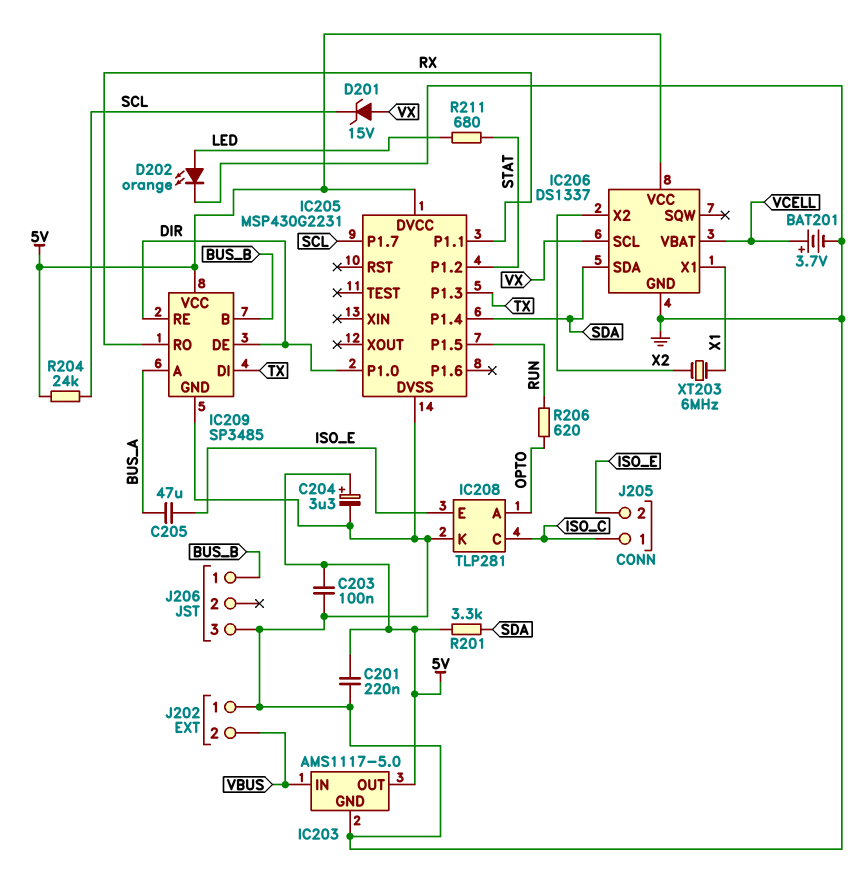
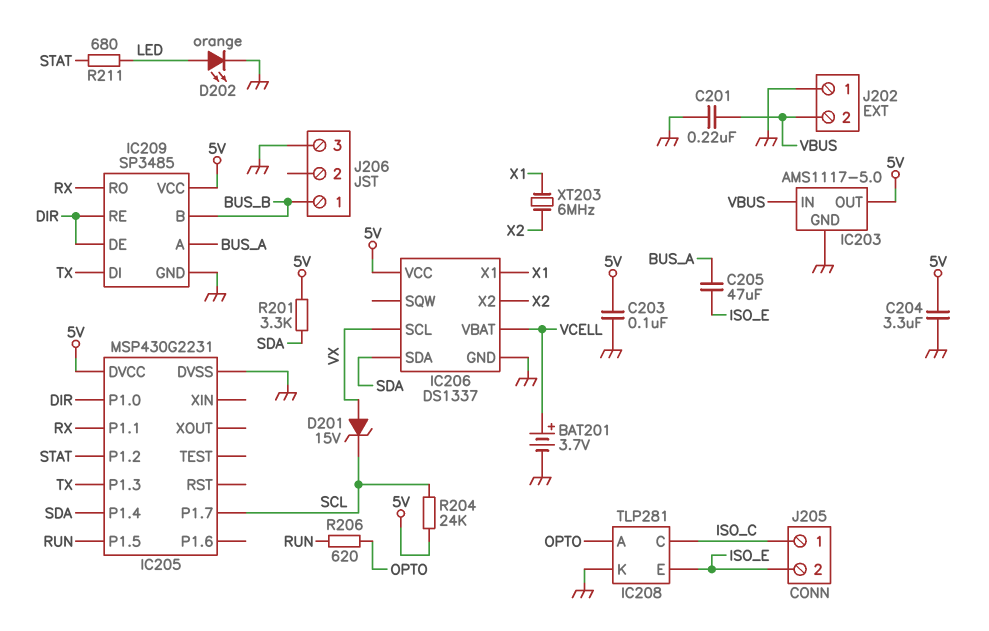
C201: 220nF (5V, GND) -> 220nF (GND, VBUS)
C204: 3.3uF (plus 5V, minus GND) -> 3.3uF (5V, GND)

